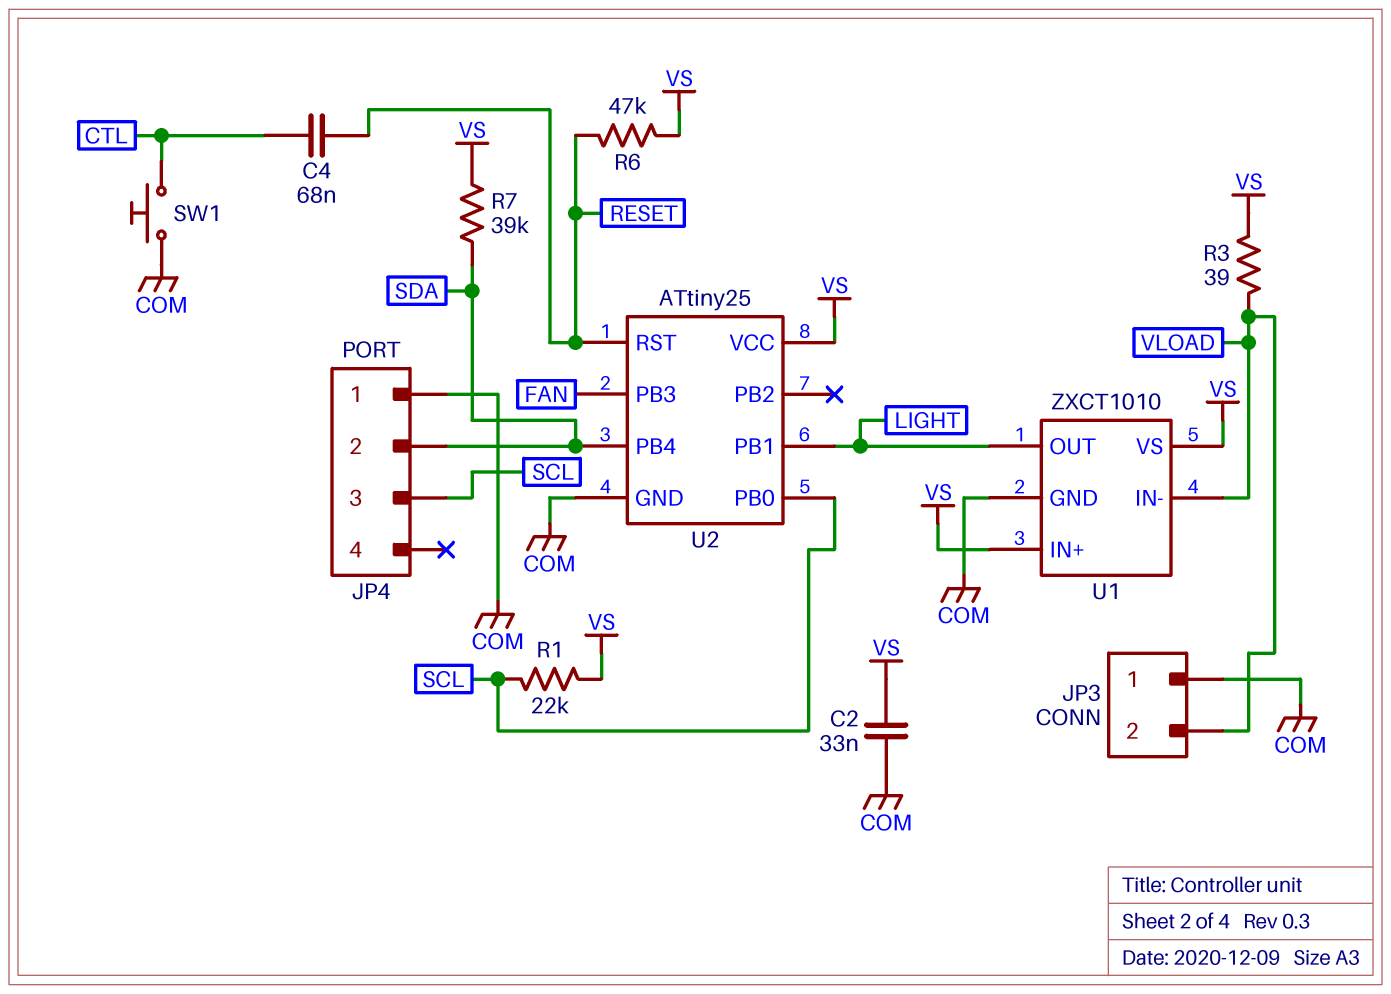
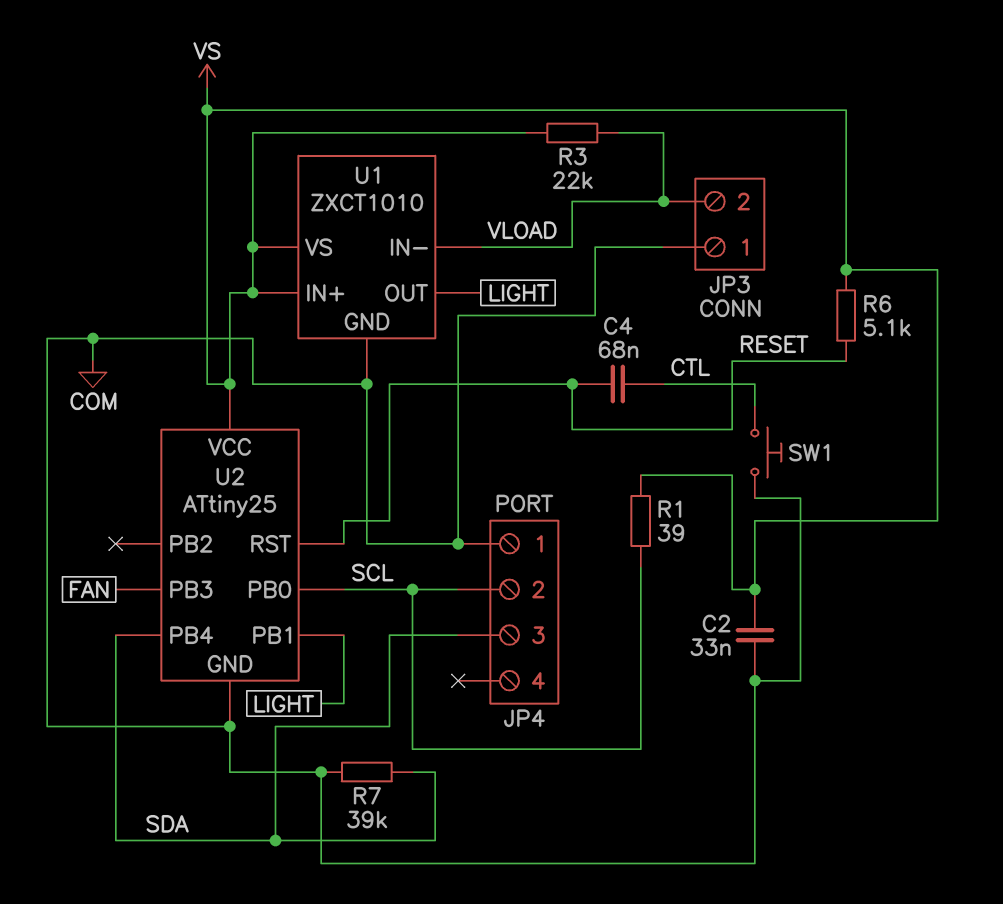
JP4 pin 2: SDA -> SCL
JP4 pin 3: SCL -> SDA
R1: 22k (SCL, VS) -> 39 (SCL, VS)
R3: 39 (VLOAD, VS) -> 22k (VLOAD, VS)
R6: 47k (RESET, VS) -> 5.1k (RESET, VS)
R7: 39k (SDA, VS) -> 39k (COM, SDA)

